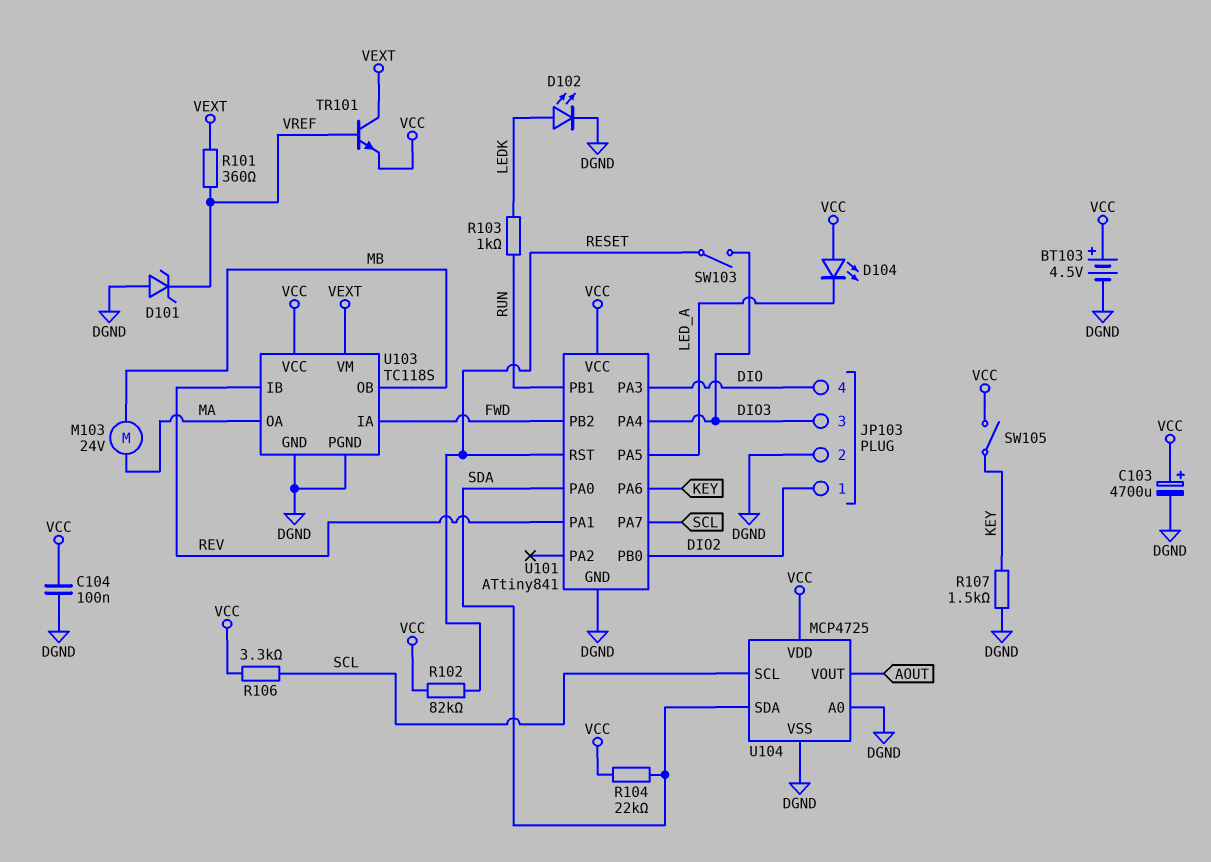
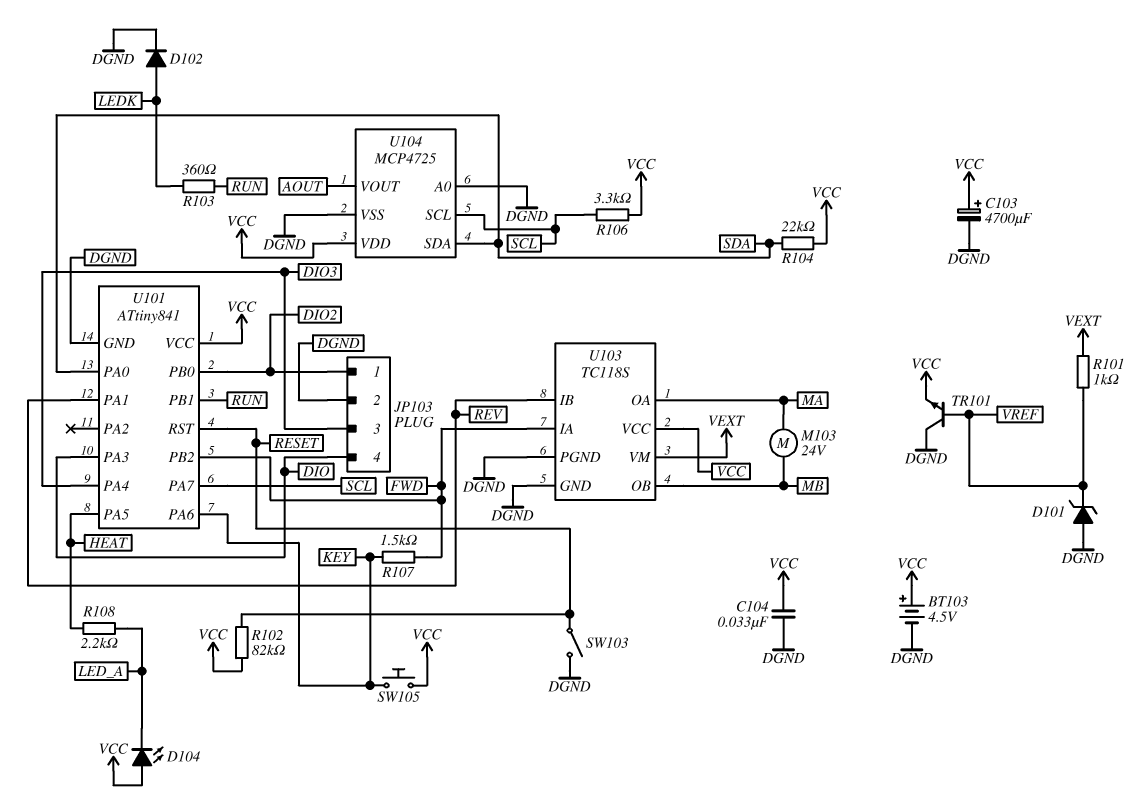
C104: 100nF (DGND, VCC) -> 33nF (DGND, VCC)
D102: LED (A LEDK, K DGND) -> diode (A LEDK, K DGND)
R101: 360 (VEXT, VREF) -> 1k (VEXT, VREF)
R103: 1k (LEDK, RUN) -> 360 (LEDK, RUN)
R107: 1.5k (DGND, KEY) -> 1.5k (FWD, KEY)
R108: none -> 2.2k (HEAT, LED_A)
SW103: switch (DIO3, RESET) -> switch (DGND, RESET)
SW105: switch (KEY, VCC) -> button (KEY, VCC)
TR101: NPN (B VREF, C VEXT, E VCC) -> NPN (B VREF, C DGND, E VCC)
U101 pin PA5: LED_A -> HEAT

